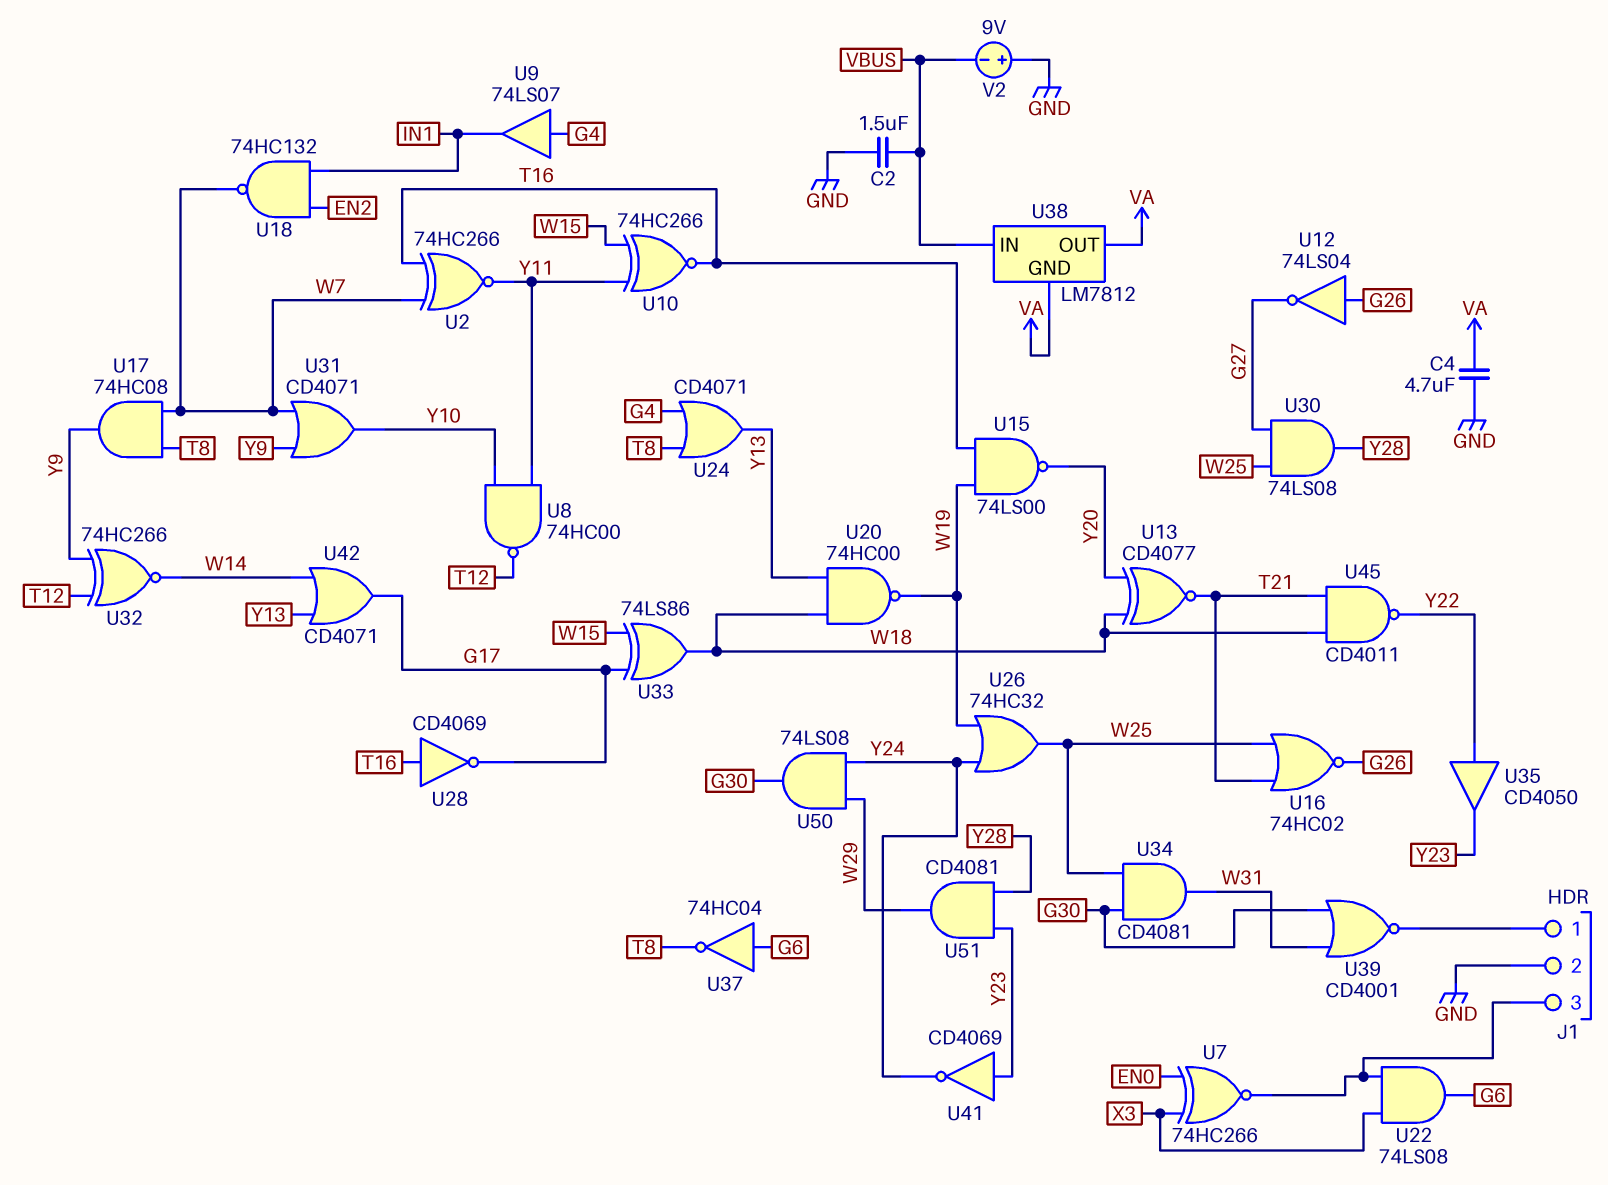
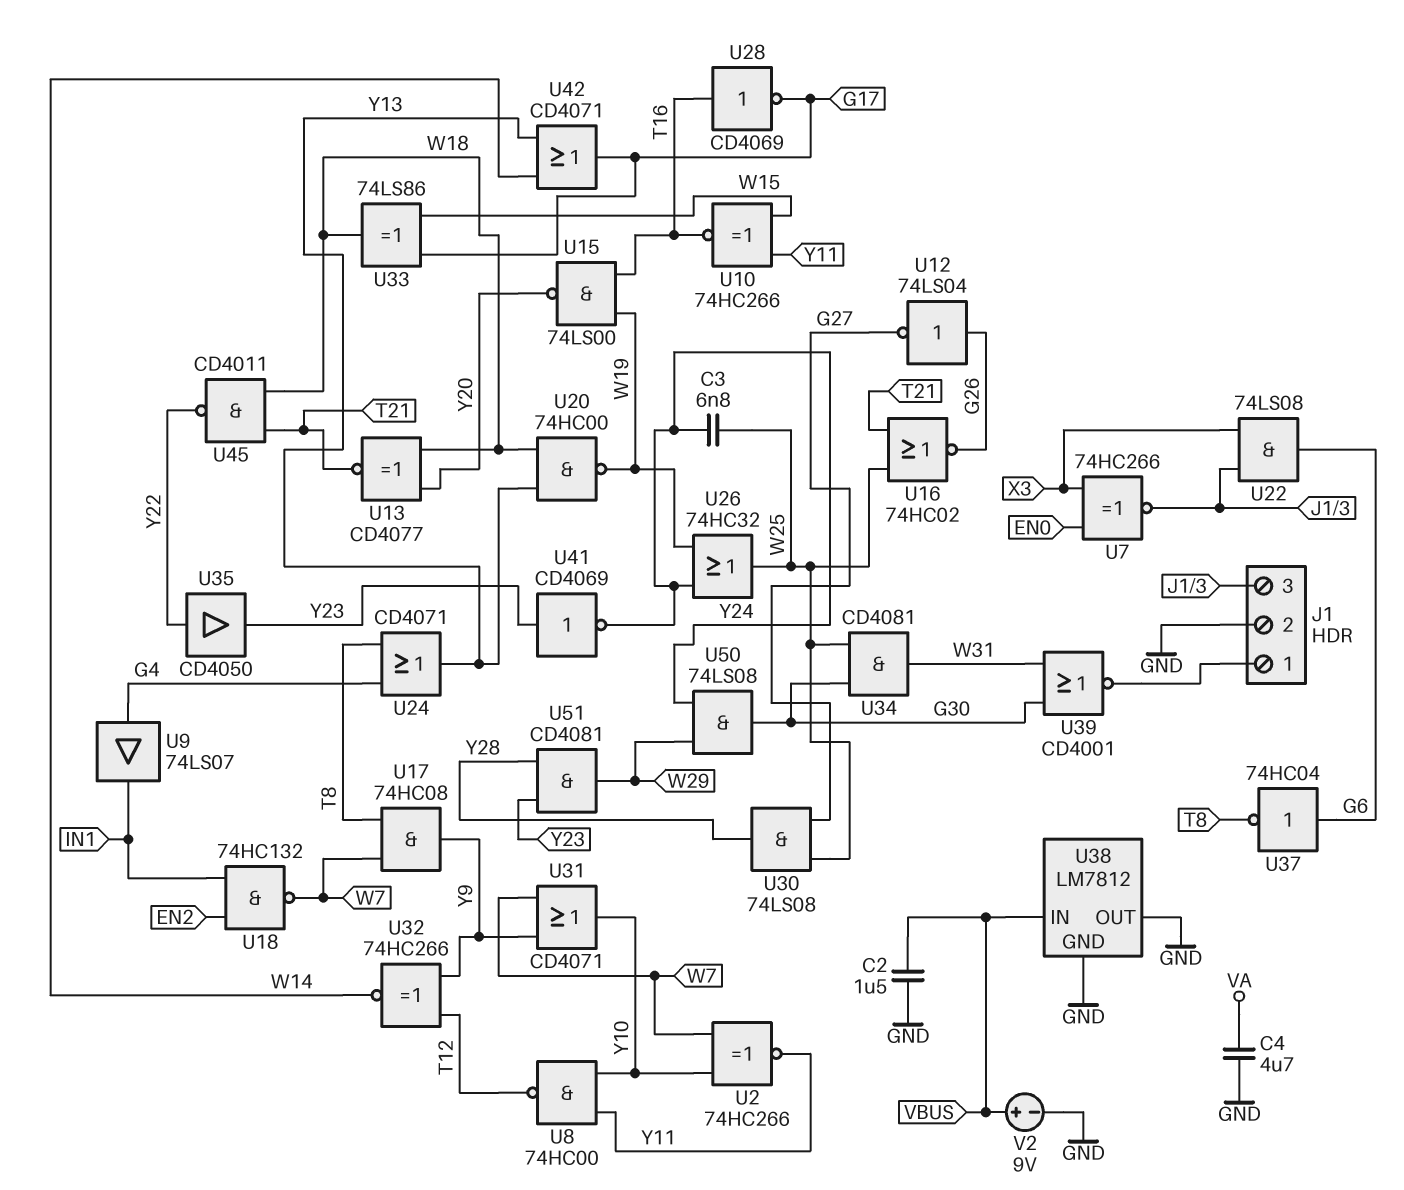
C3: none -> 6.8nF (W25, Y24)
U2: XNOR 74HC266 (in T16, in W7, out Y11) -> XNOR 74HC266 (in W7, in Y10, out Y11)
U38 pin GND: VA -> GND
U38 pin OUT: VA -> GND
V2: 9V (plus GND, minus VBUS) -> 9V (plus VBUS, minus GND)

